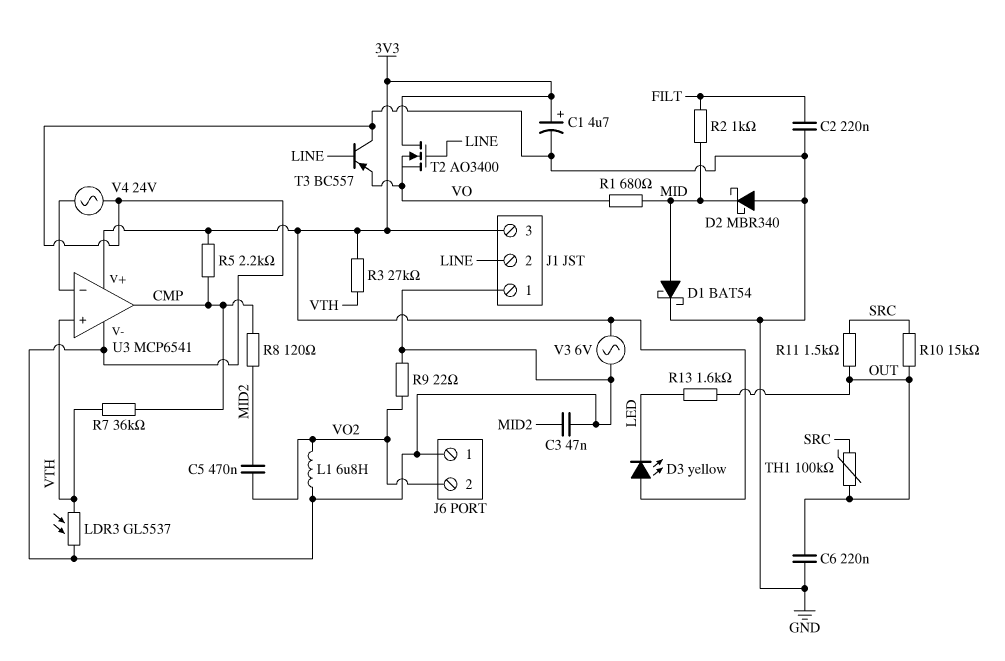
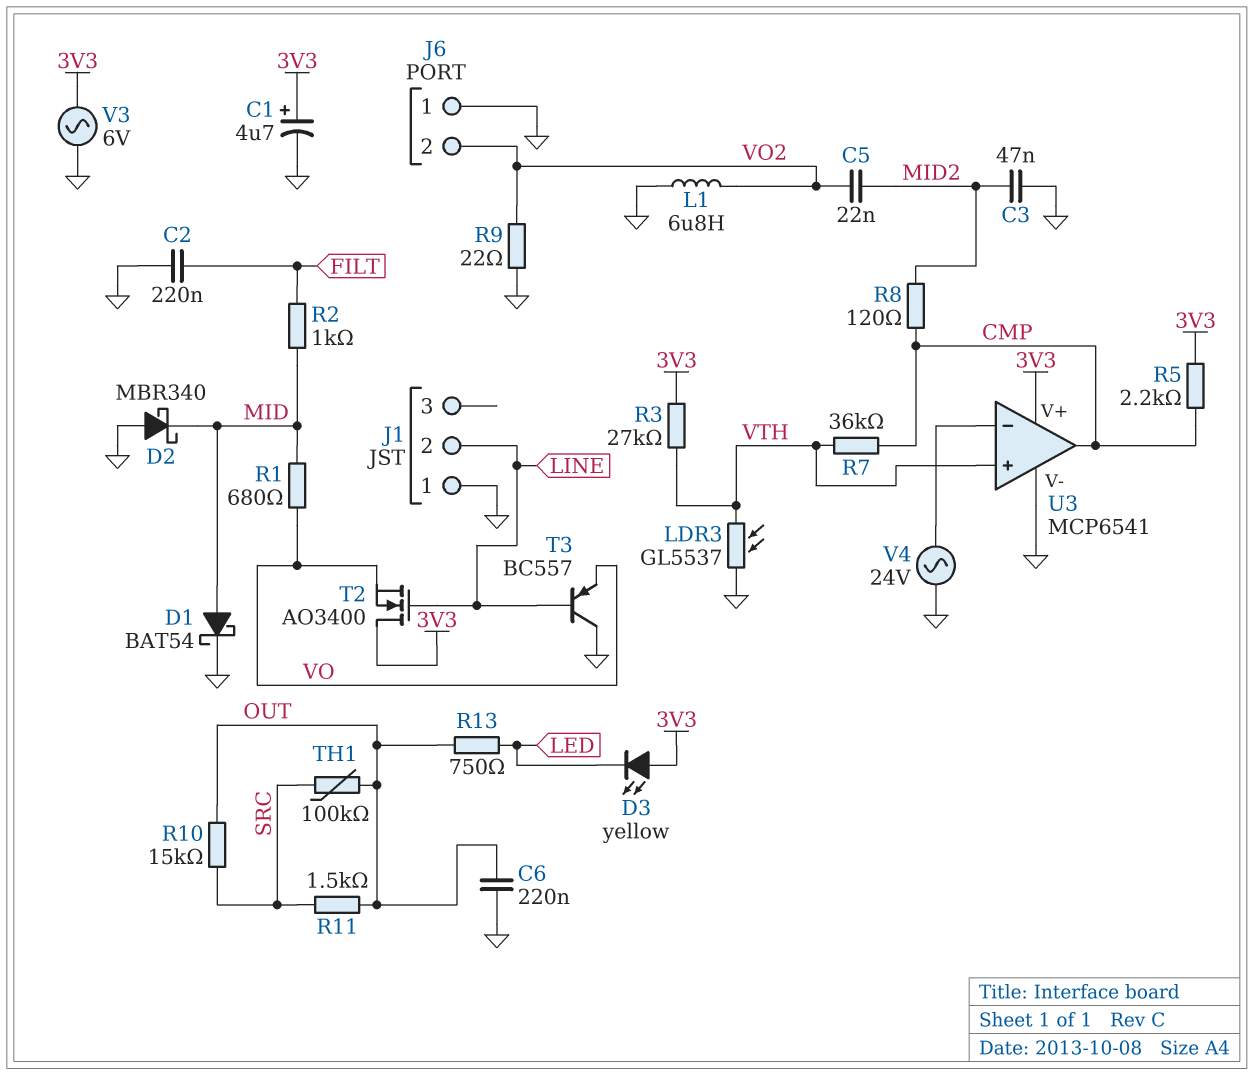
C5: 470nF (MID2, VO2) -> 22nF (MID2, VO2)
J1 pin 3: 3V3 -> none
R13: 1.6k (LED, OUT) -> 750 (LED, OUT)

